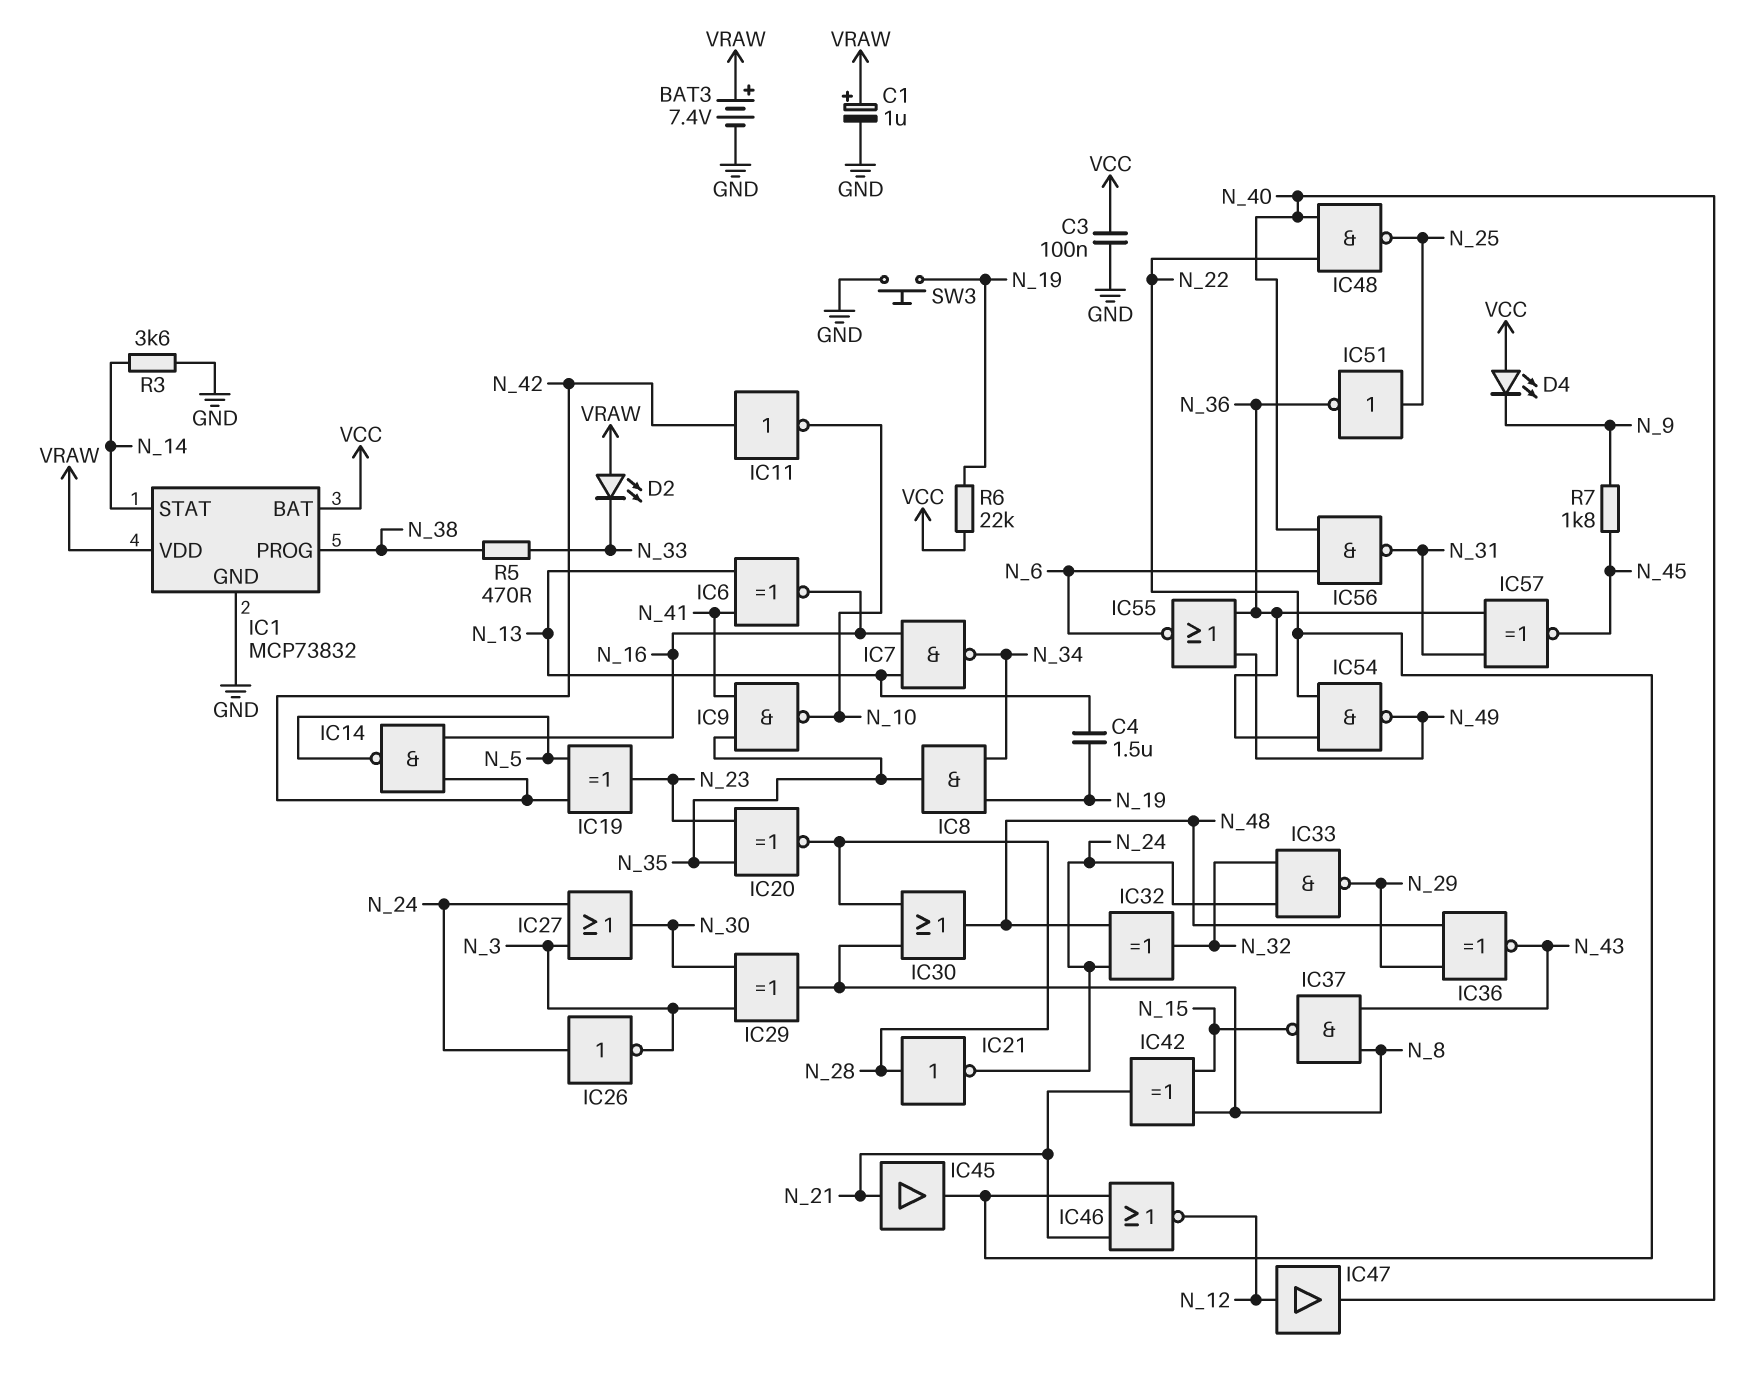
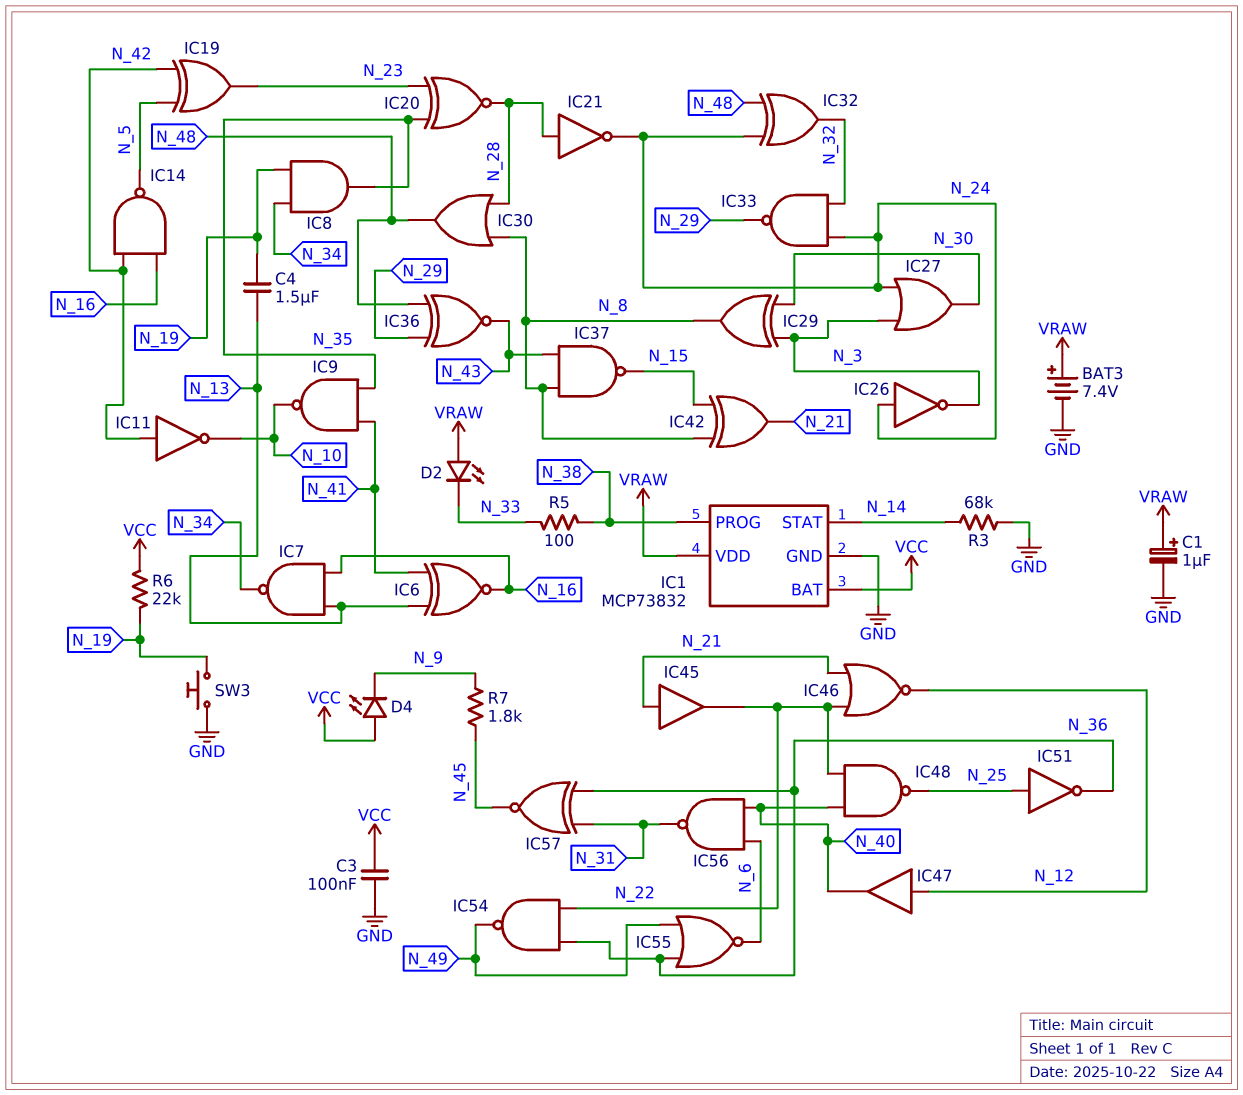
R3: 3.6k (GND, N_14) -> 68k (GND, N_14)
R5: 470 (N_33, N_38) -> 100 (N_33, N_38)

